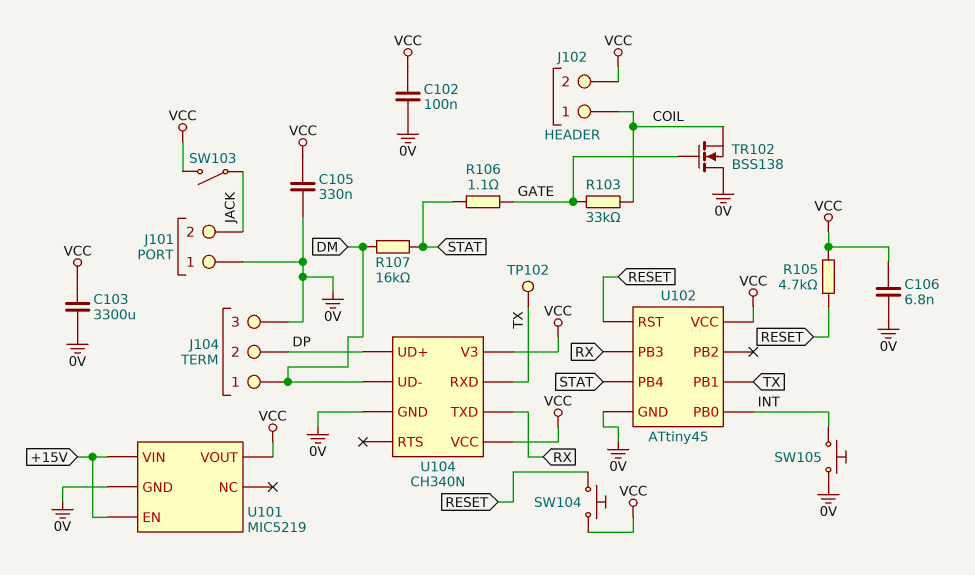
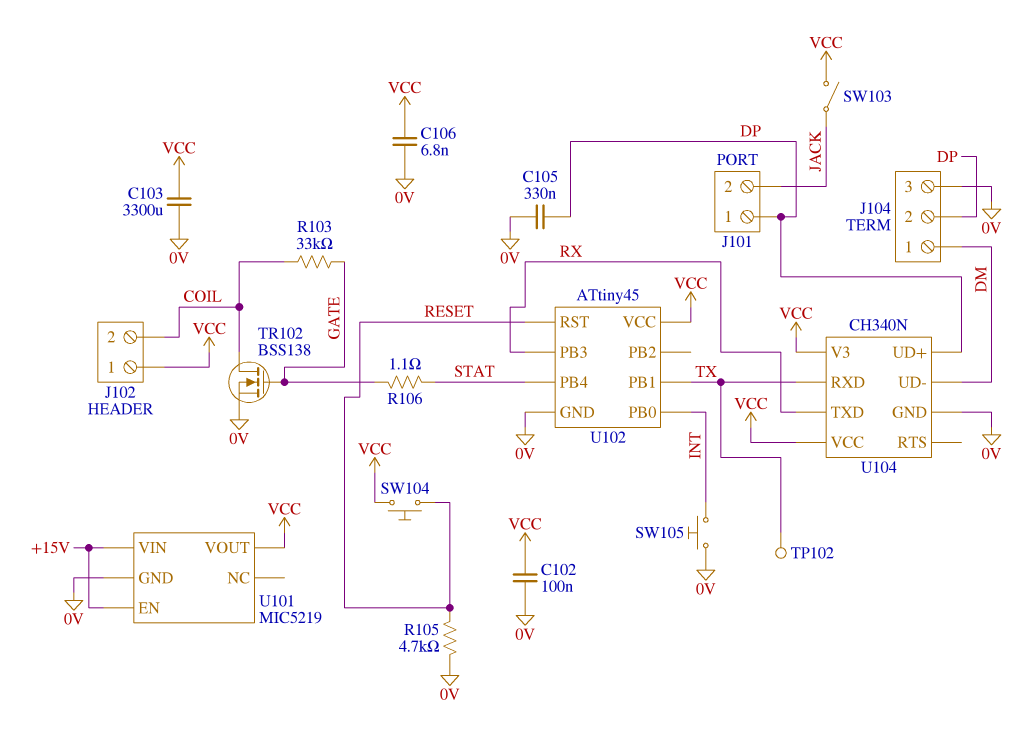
C105: 330nF (0V, VCC) -> 330nF (0V, DP)
J101 pin 1: 0V -> DP
J102 pin 1: COIL -> VCC
J102 pin 2: VCC -> COIL
R105: 4.7k (RESET, VCC) -> 4.7k (0V, RESET)
R107: 16k (DM, STAT) -> none
TR102: NMOS BSS138 (G GATE, D 0V, S COIL) -> NMOS BSS138 (G GATE, D COIL, S 0V)

